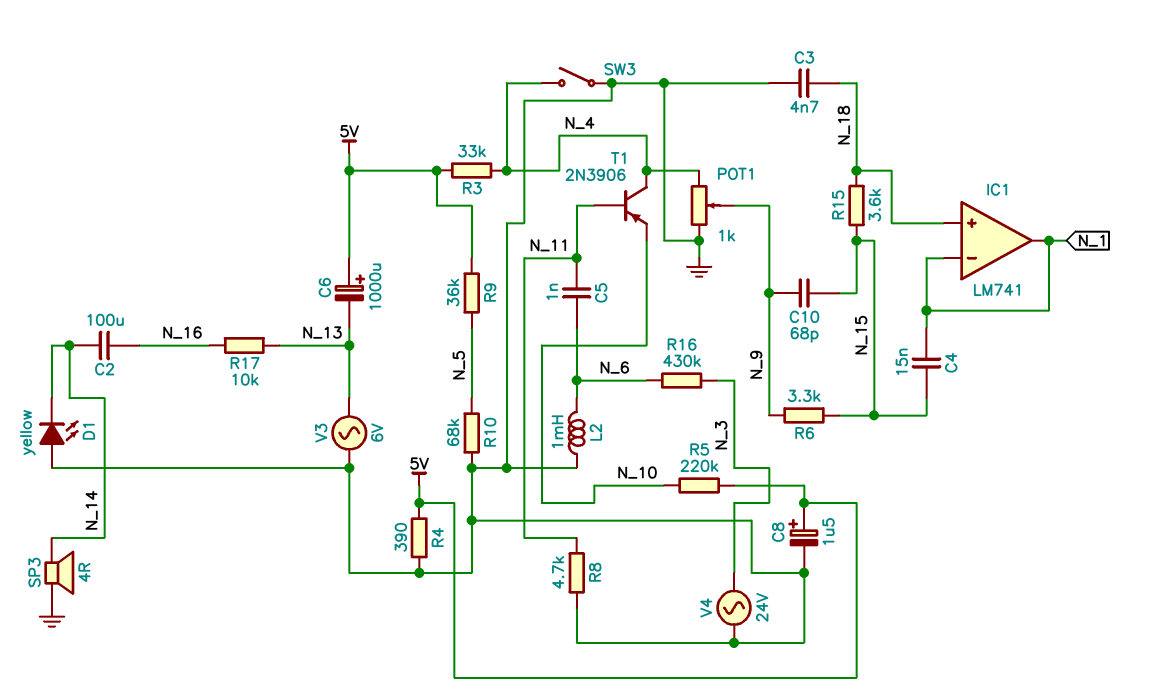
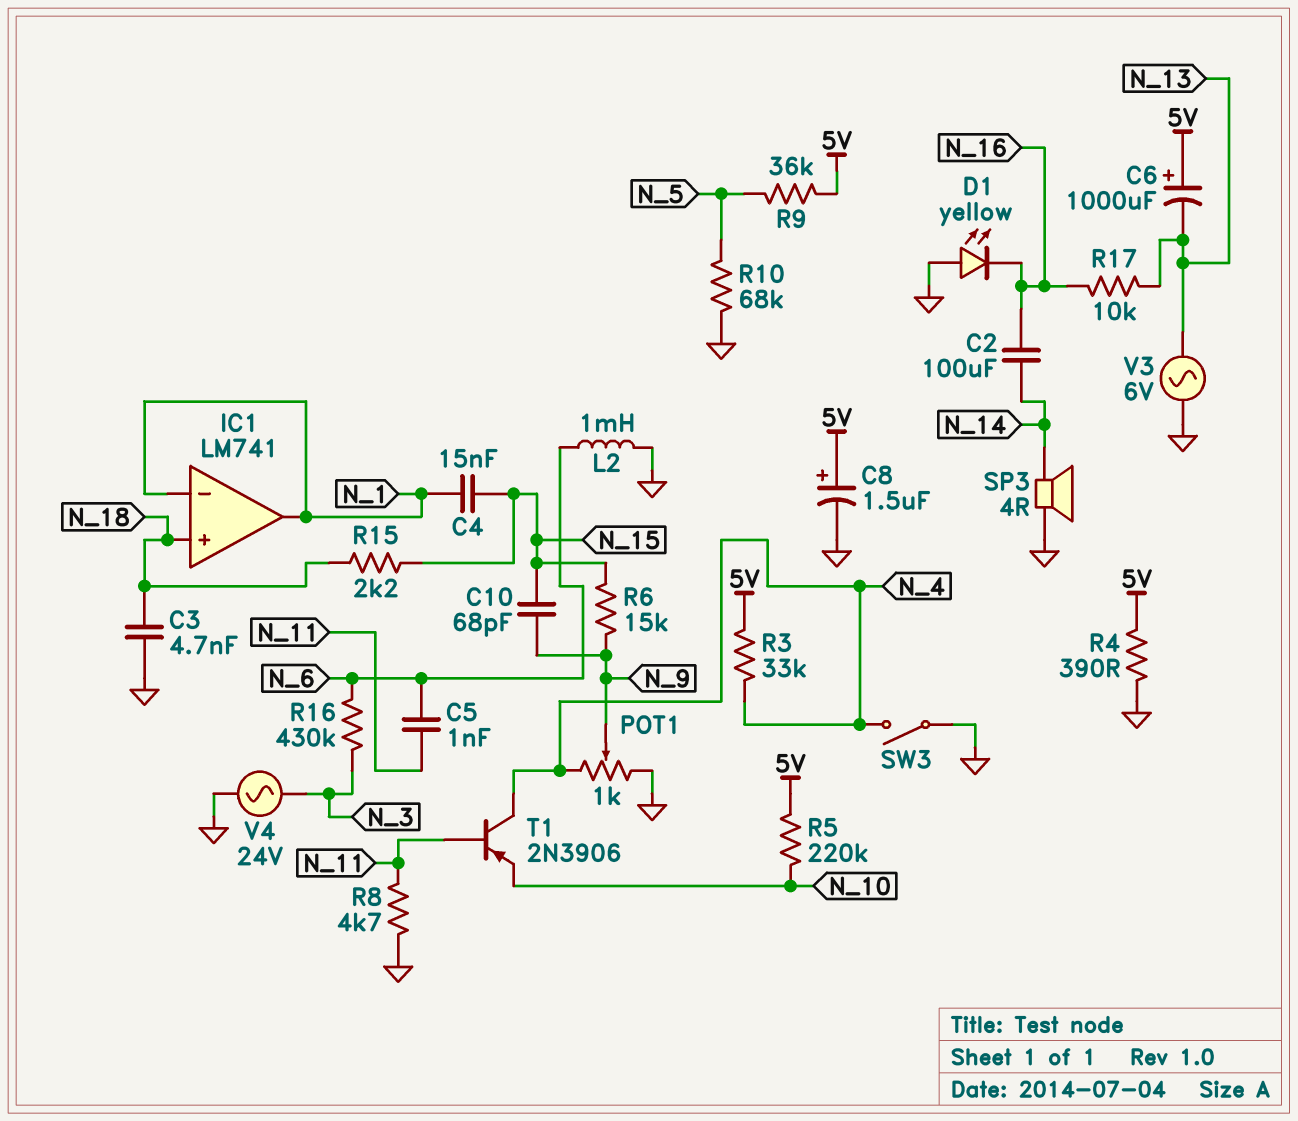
D1: LED yellow (A GND, K N_14) -> LED yellow (A GND, K N_16)
R6: 3.3k (N_9, N_15) -> 15k (N_9, N_15)
R15: 3.6k (N_15, N_18) -> 2.2k (N_15, N_18)

